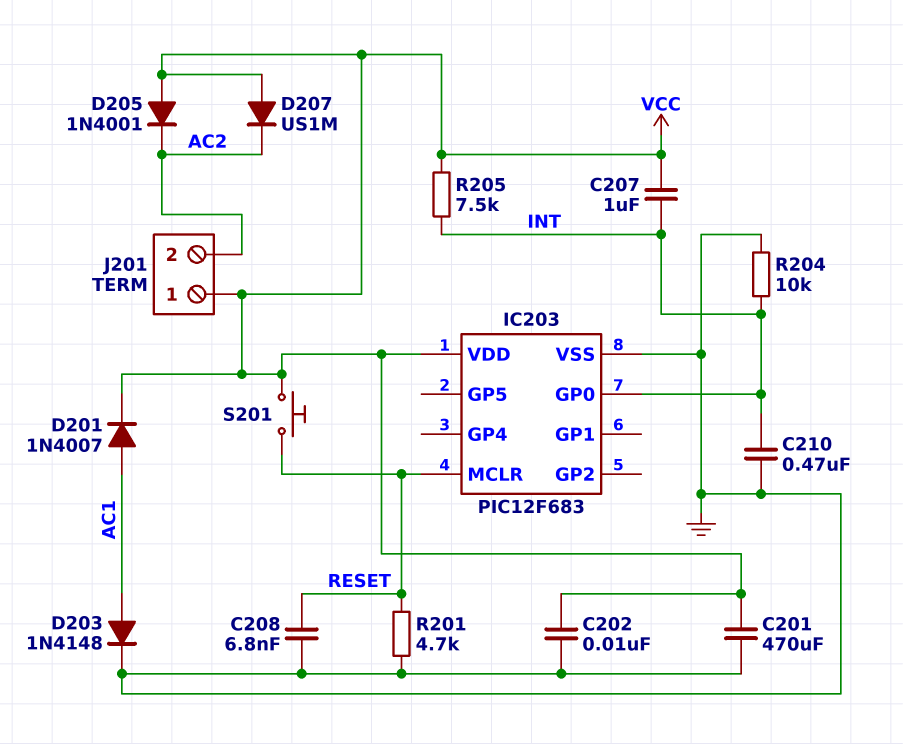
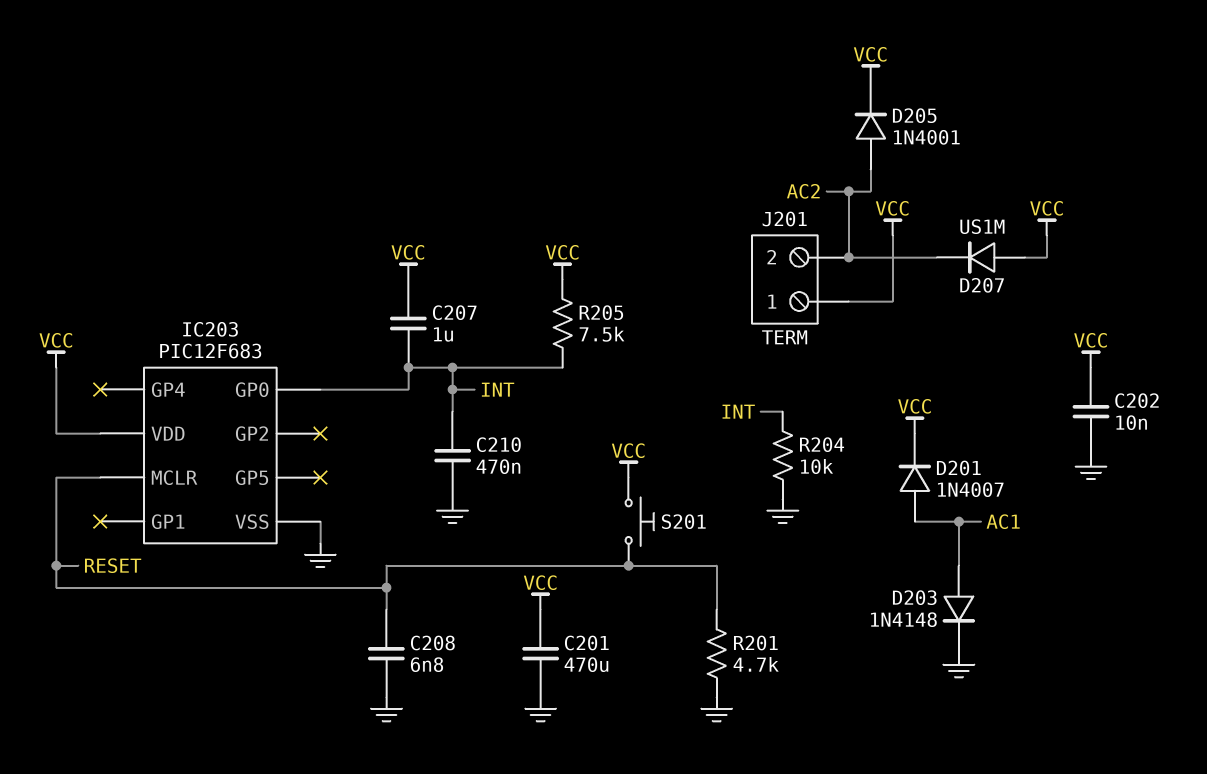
D205: diode 1N4001 (A VCC, K AC2) -> diode 1N4001 (A AC2, K VCC)

